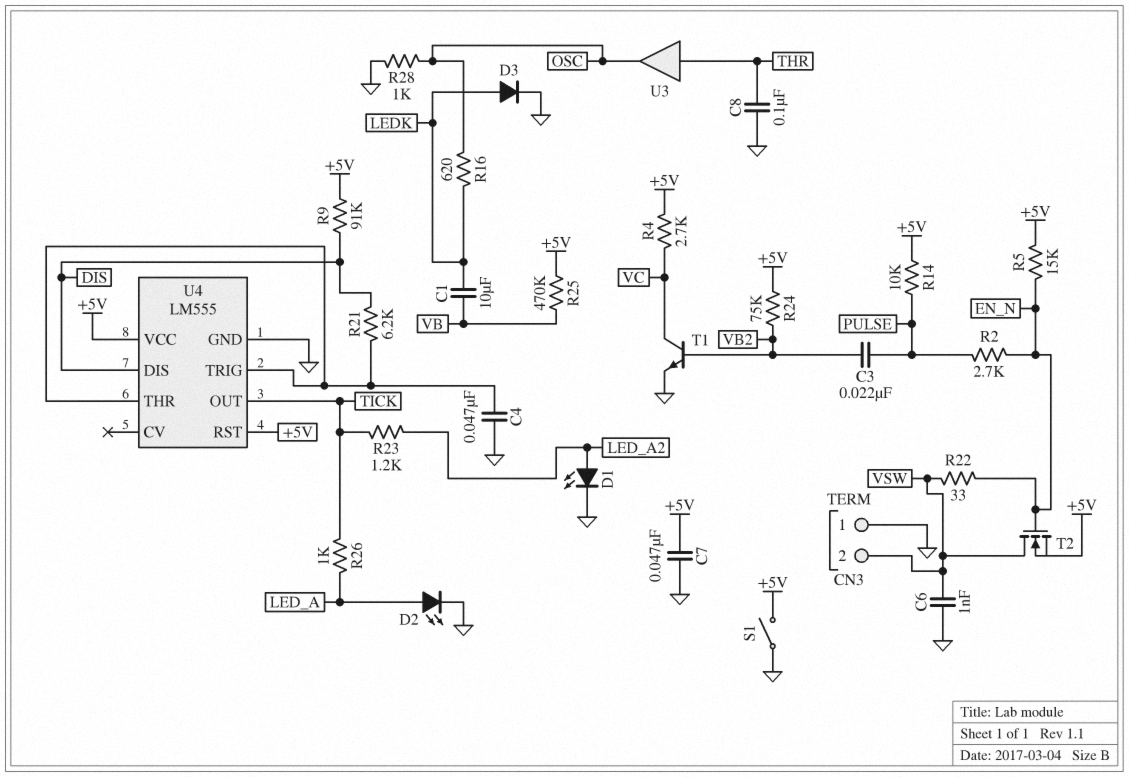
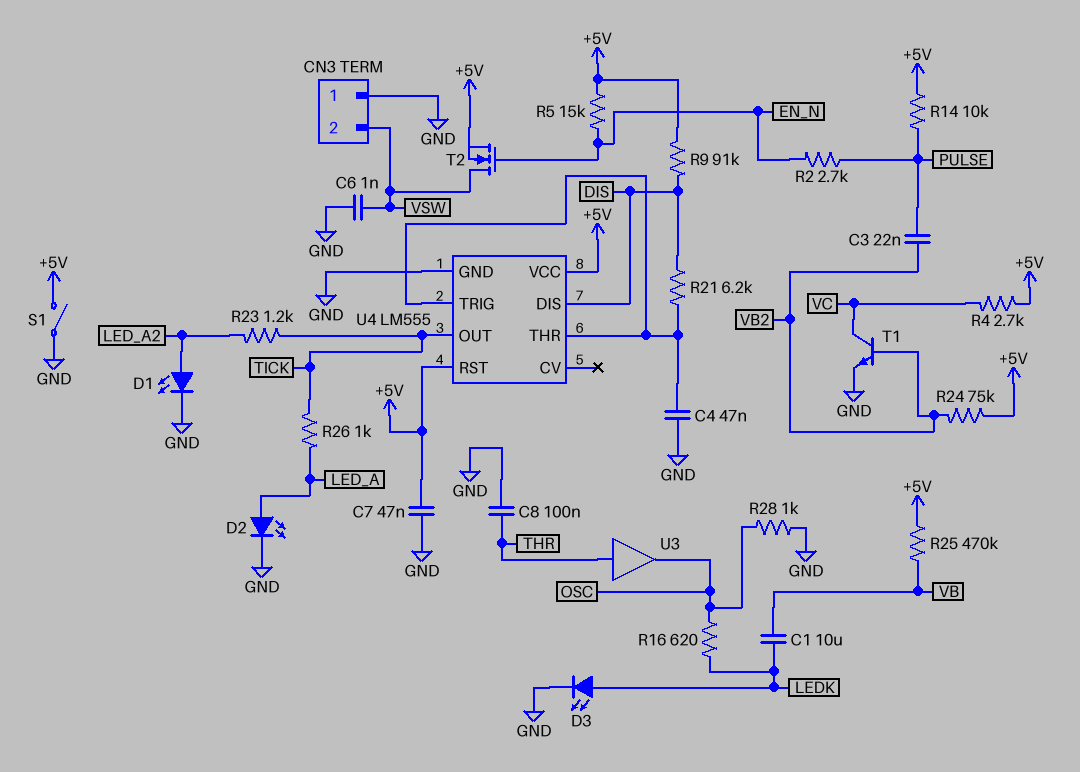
D3: diode (A LEDK, K GND) -> LED (A LEDK, K GND)
R22: 33 (EN_N, VSW) -> none

